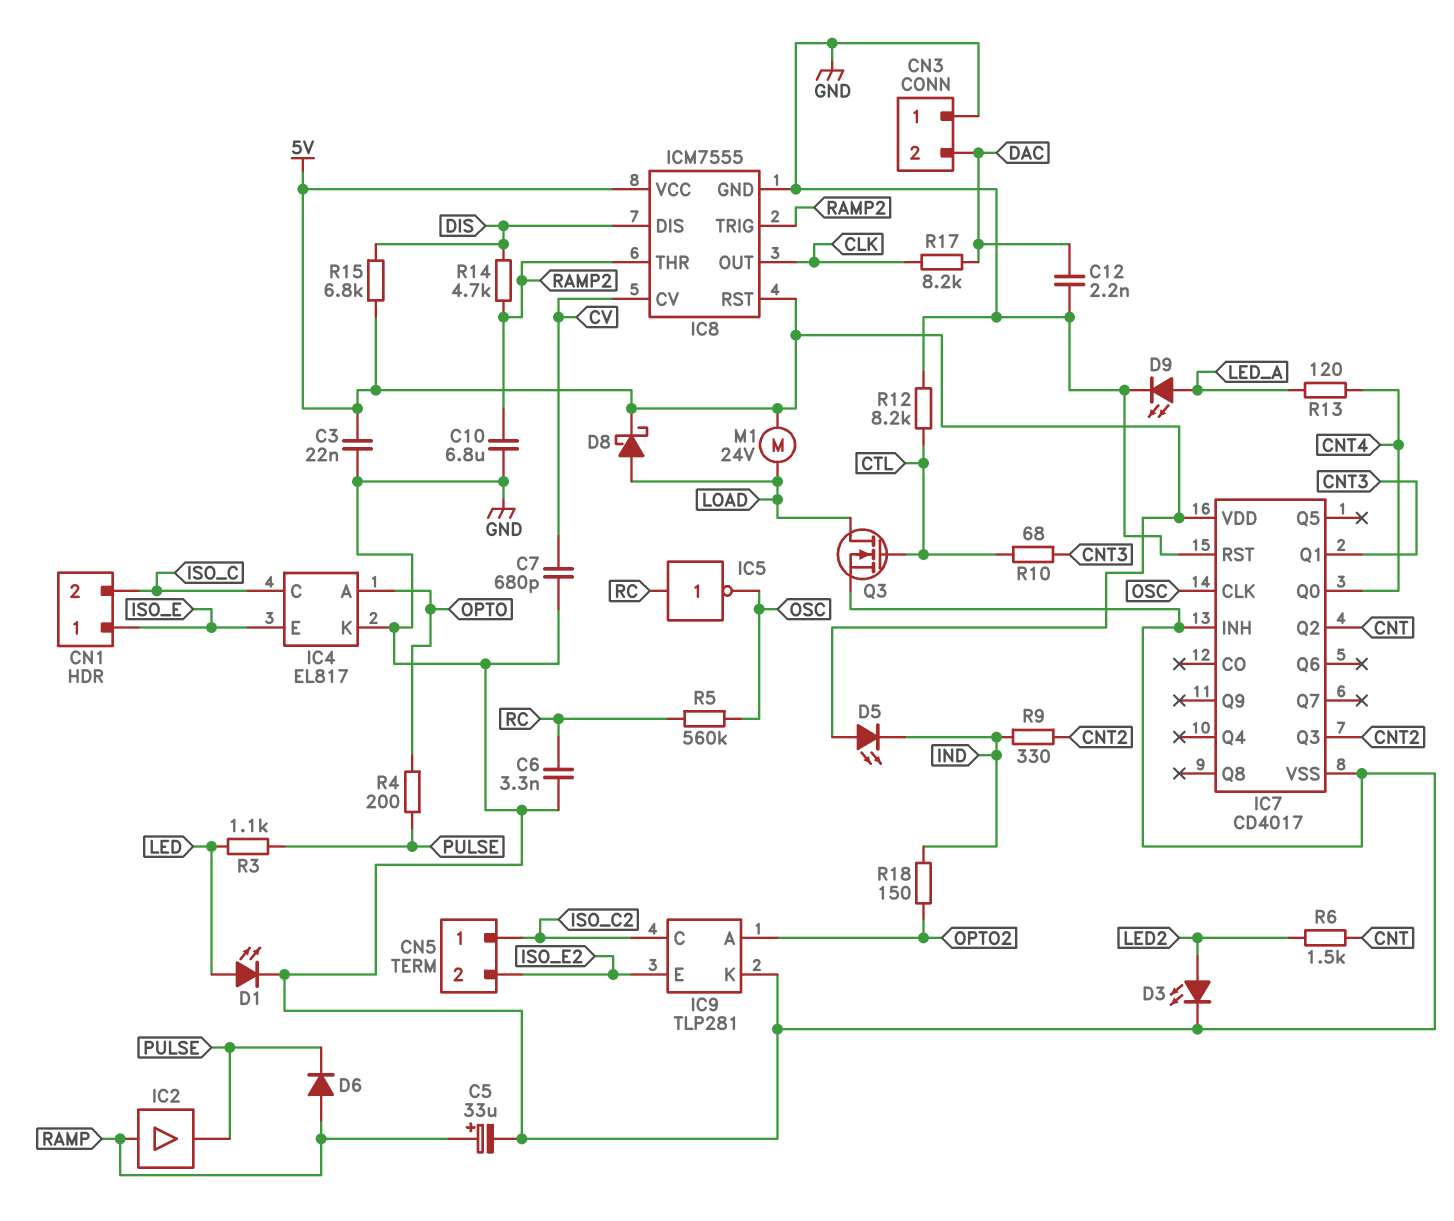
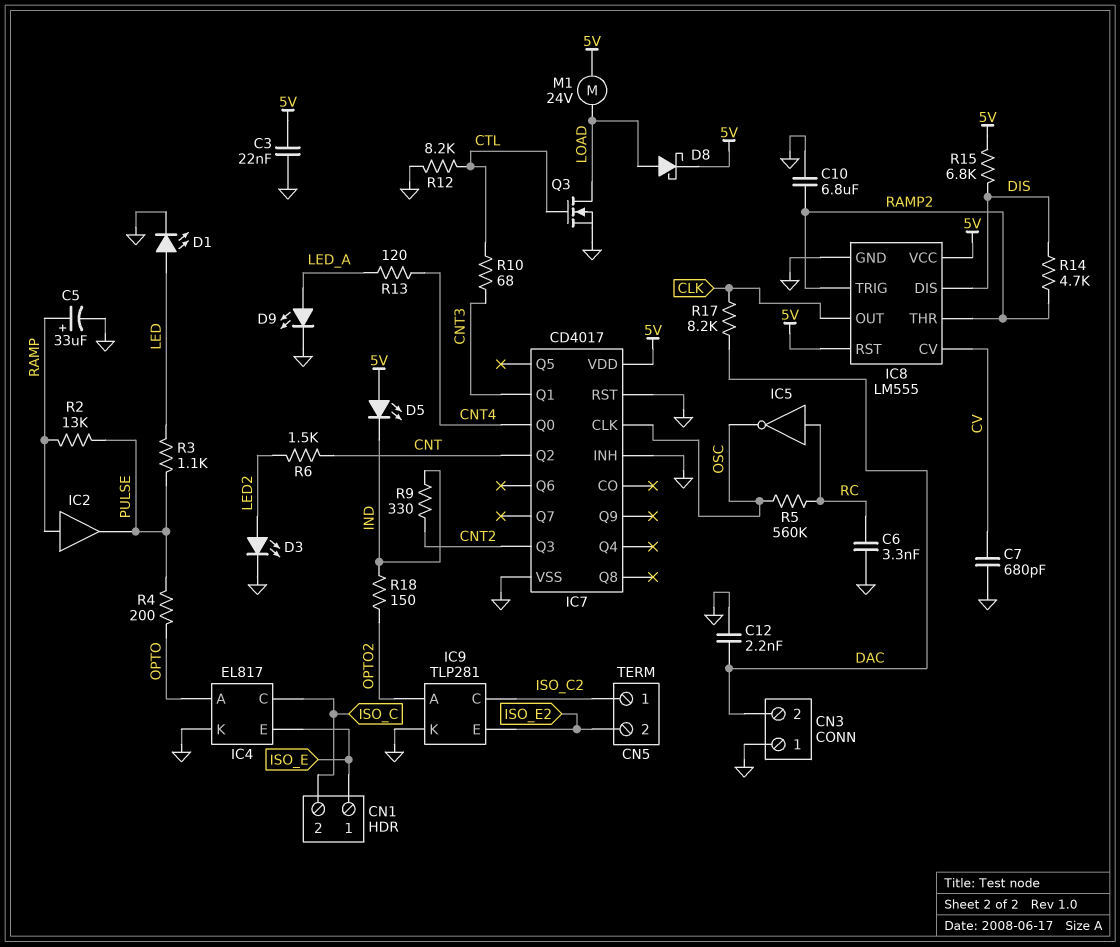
D6: diode (A RAMP, K PULSE) -> none
IC8: ICM7555 -> LM555
R2: none -> 13k (PULSE, RAMP)

